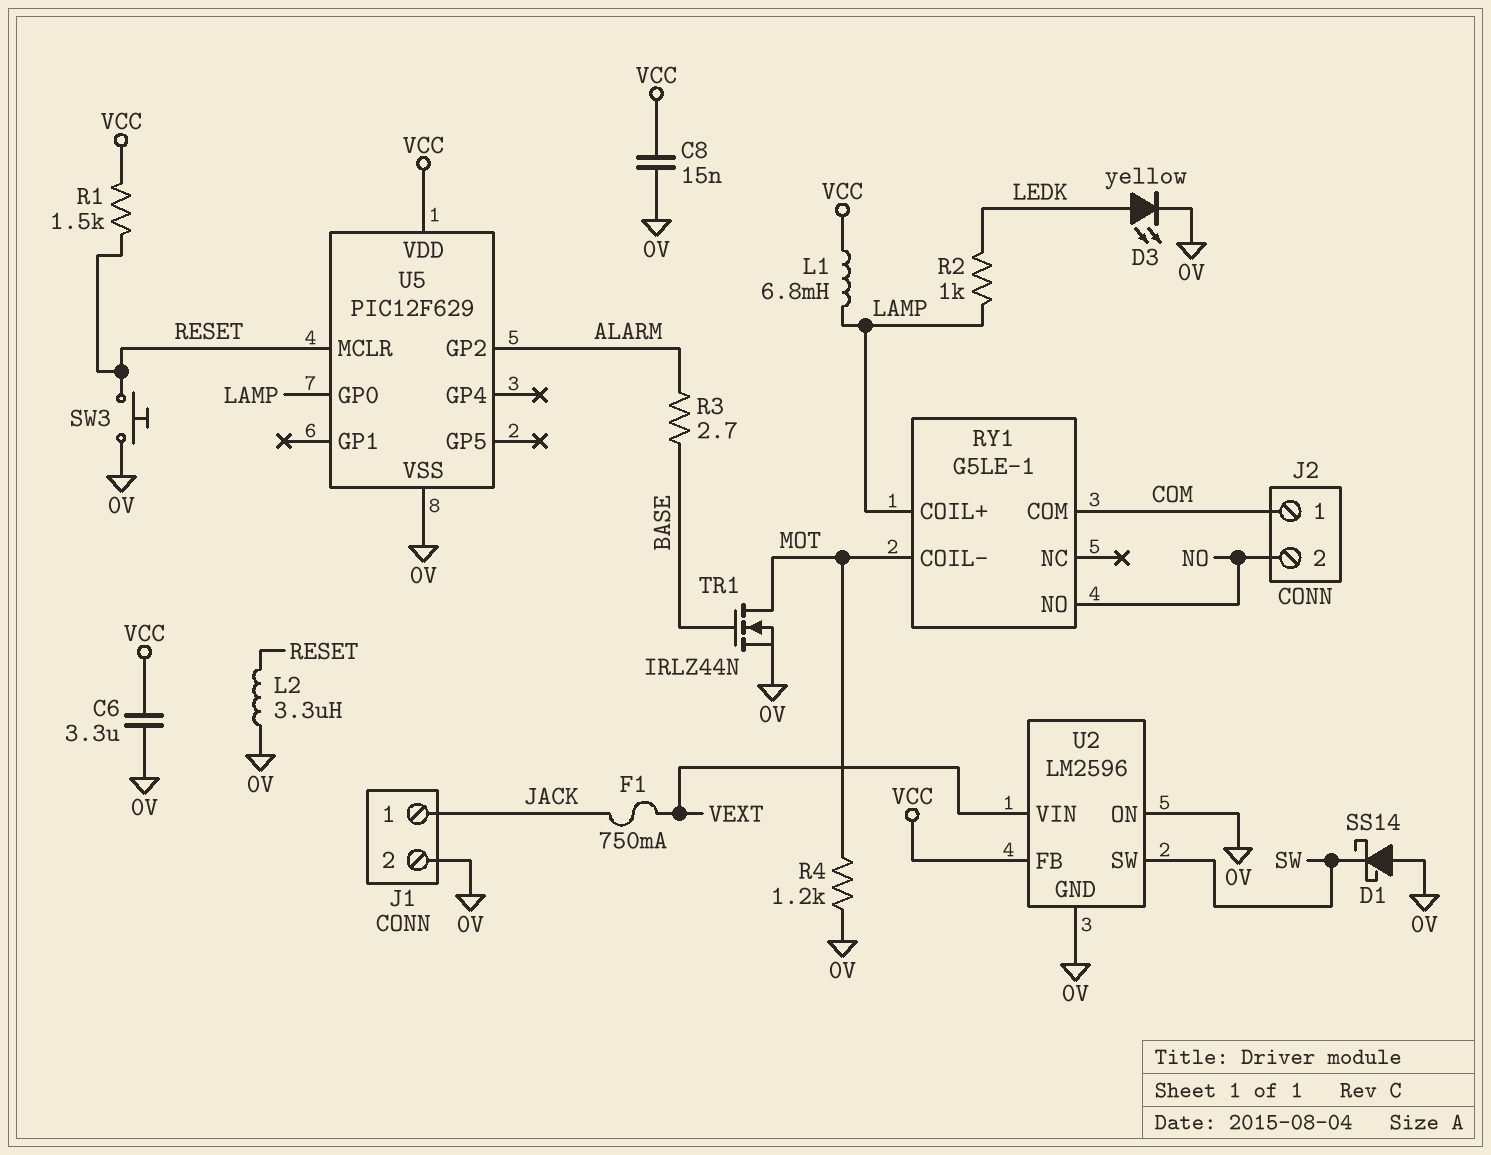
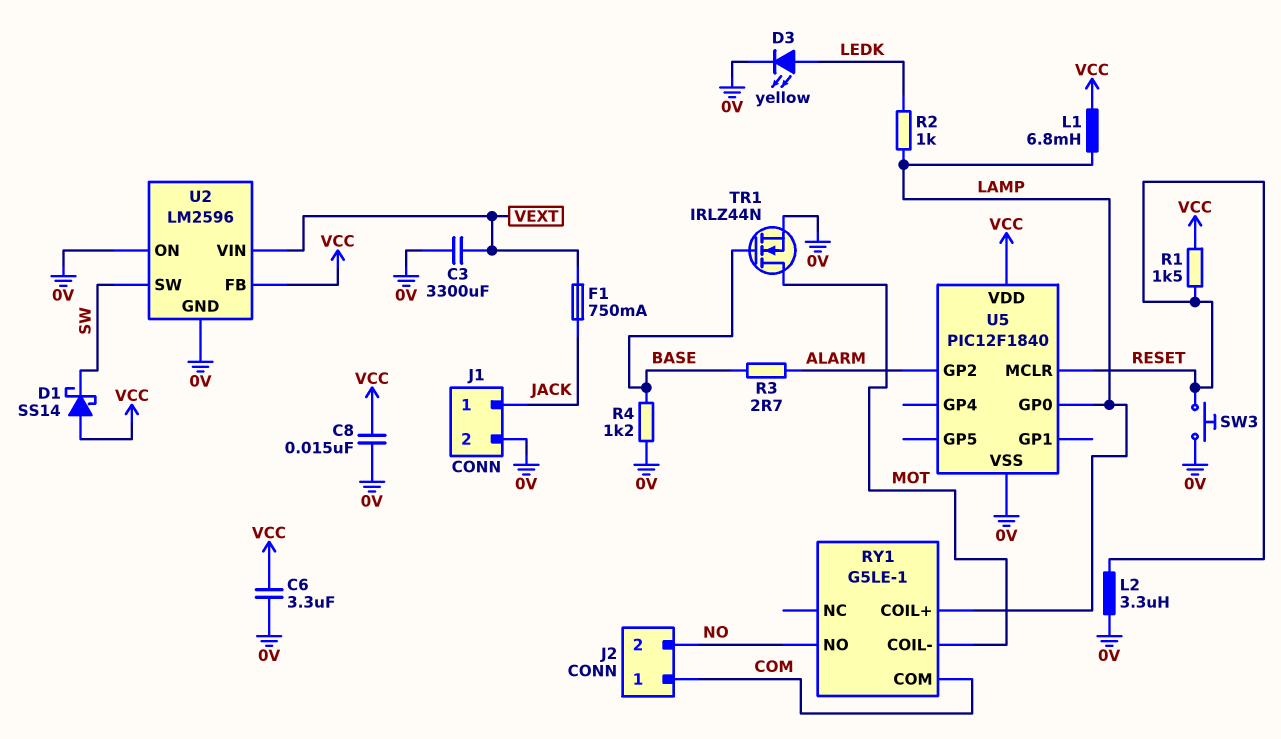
C3: none -> 3300uF (0V, VEXT)
D1: schottky SS14 (A 0V, K SW) -> schottky SS14 (A VCC, K SW)
R4: 1.2k (0V, MOT) -> 1.2k (0V, BASE)
U5: PIC12F629 -> PIC12F1840

